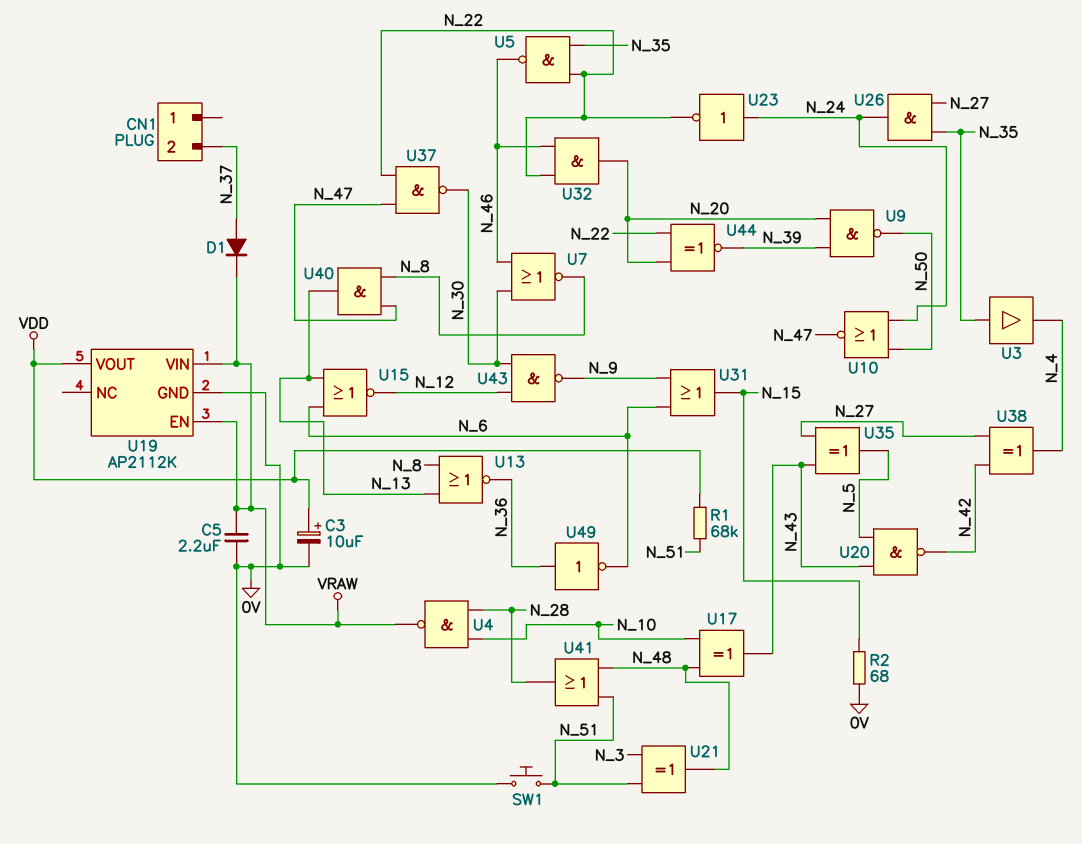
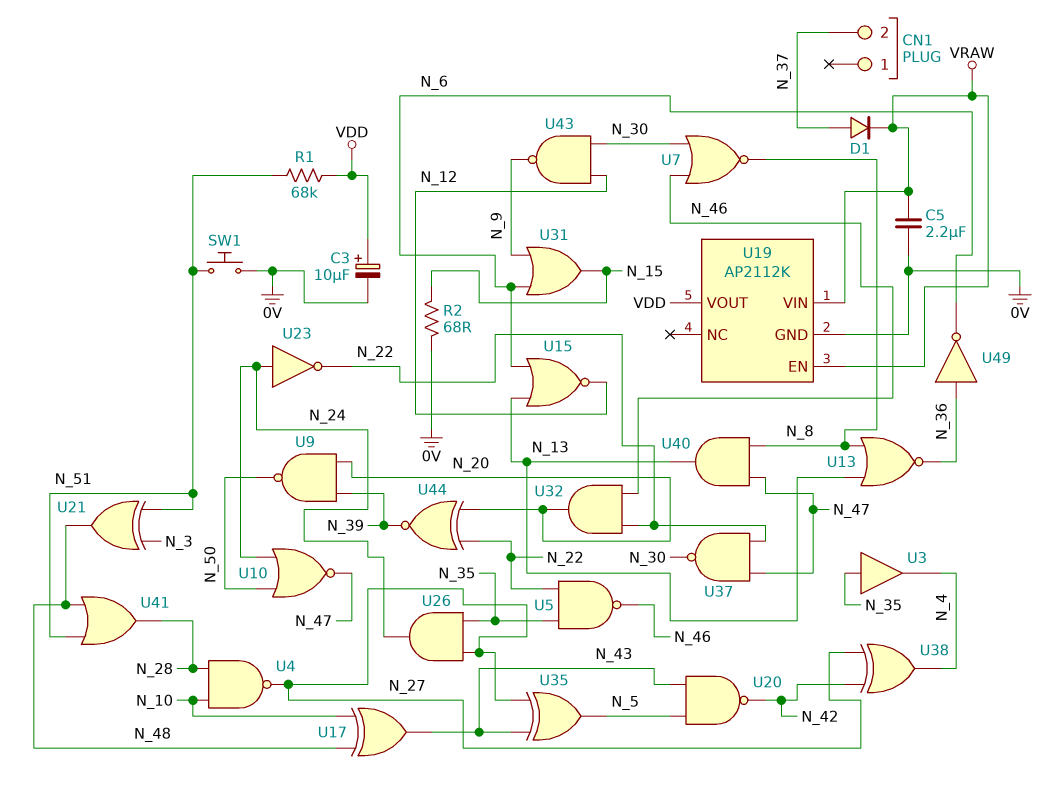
U4: NAND (in N_10, in N_28, out VRAW) -> NAND (in N_10, in N_28, out N_27)

